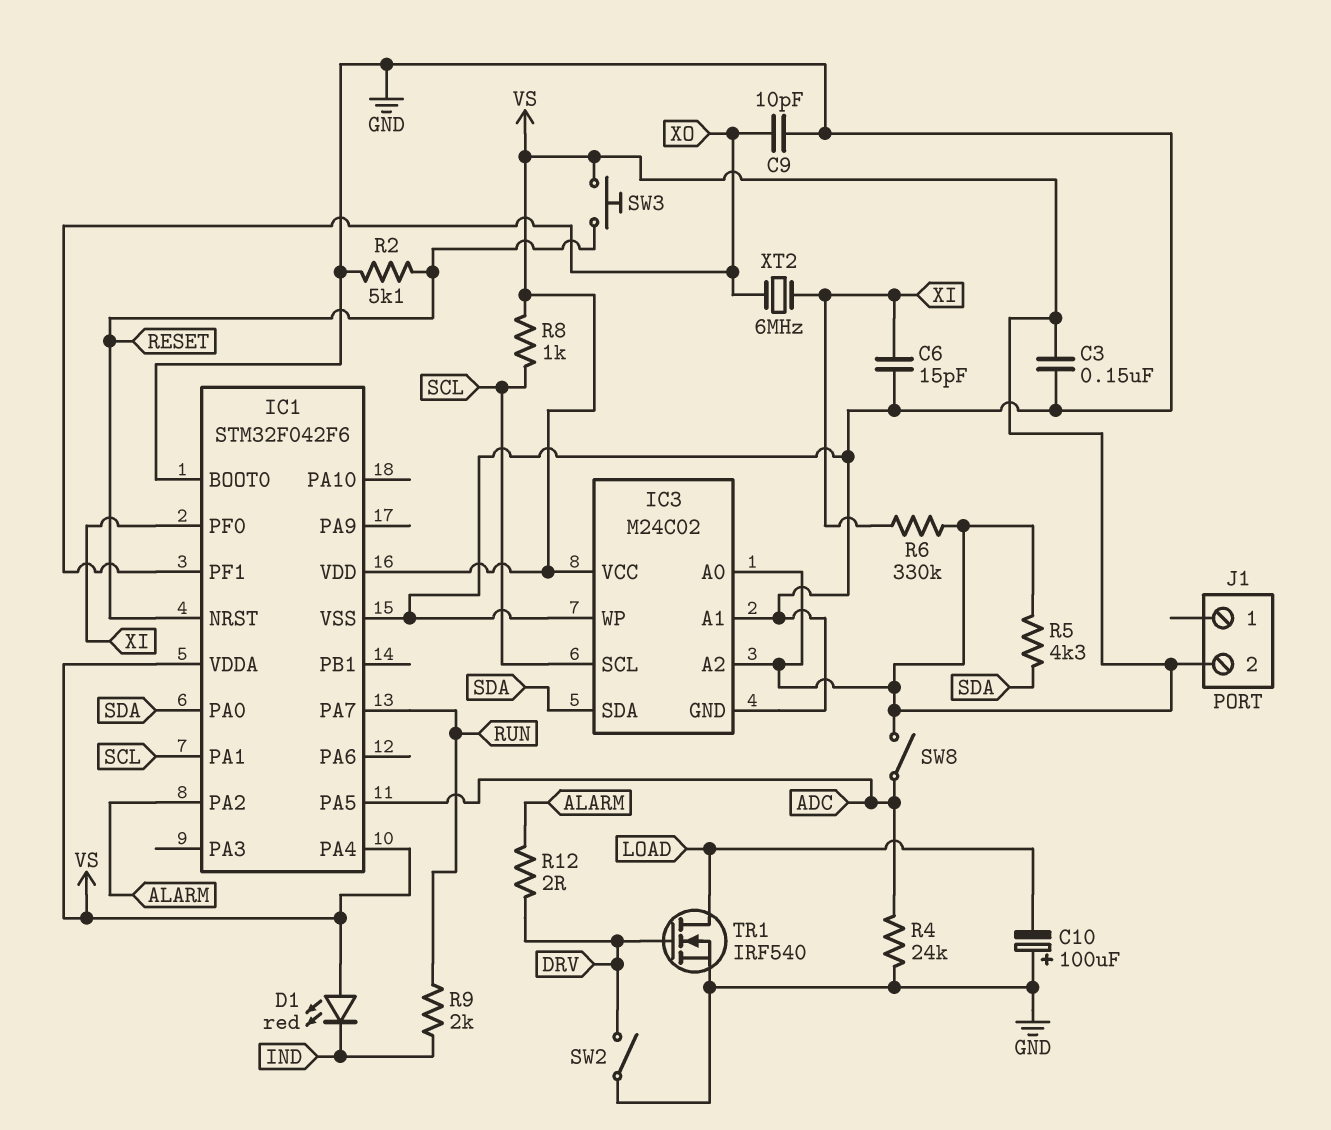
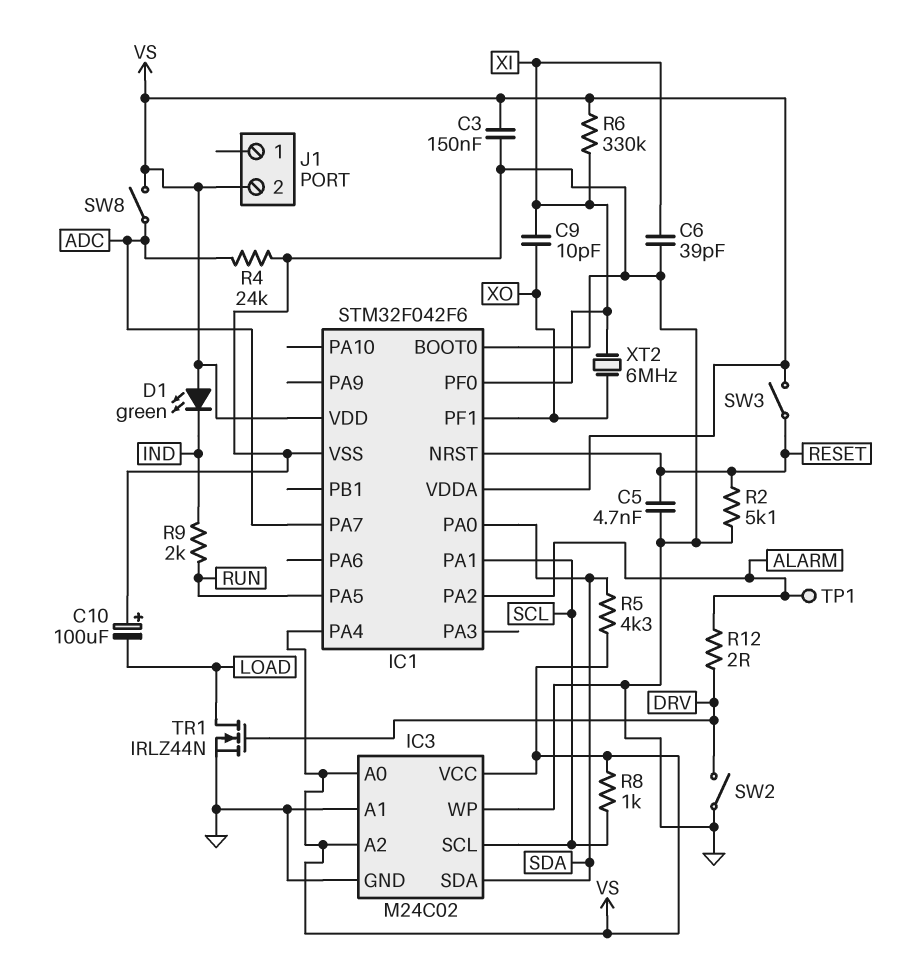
C5: none -> 4.7nF (GND, RESET)
C6: 15pF (GND, XI) -> 39pF (GND, XI)
C9: 10pF (GND, XO) -> 10pF (XI, XO)
D1: LED red (A VS, K IND) -> LED green (A VS, K IND)
IC1 pin PA5: ADC -> RUN
IC1 pin PA7: RUN -> ADC
SW3: button (RESET, VS) -> switch (RESET, VS)
TP1: none -> test point (ALARM)
TR1: NMOS IRF540 (G DRV, D LOAD, S GND) -> NMOS IRLZ44N (G DRV, D LOAD, S GND)

